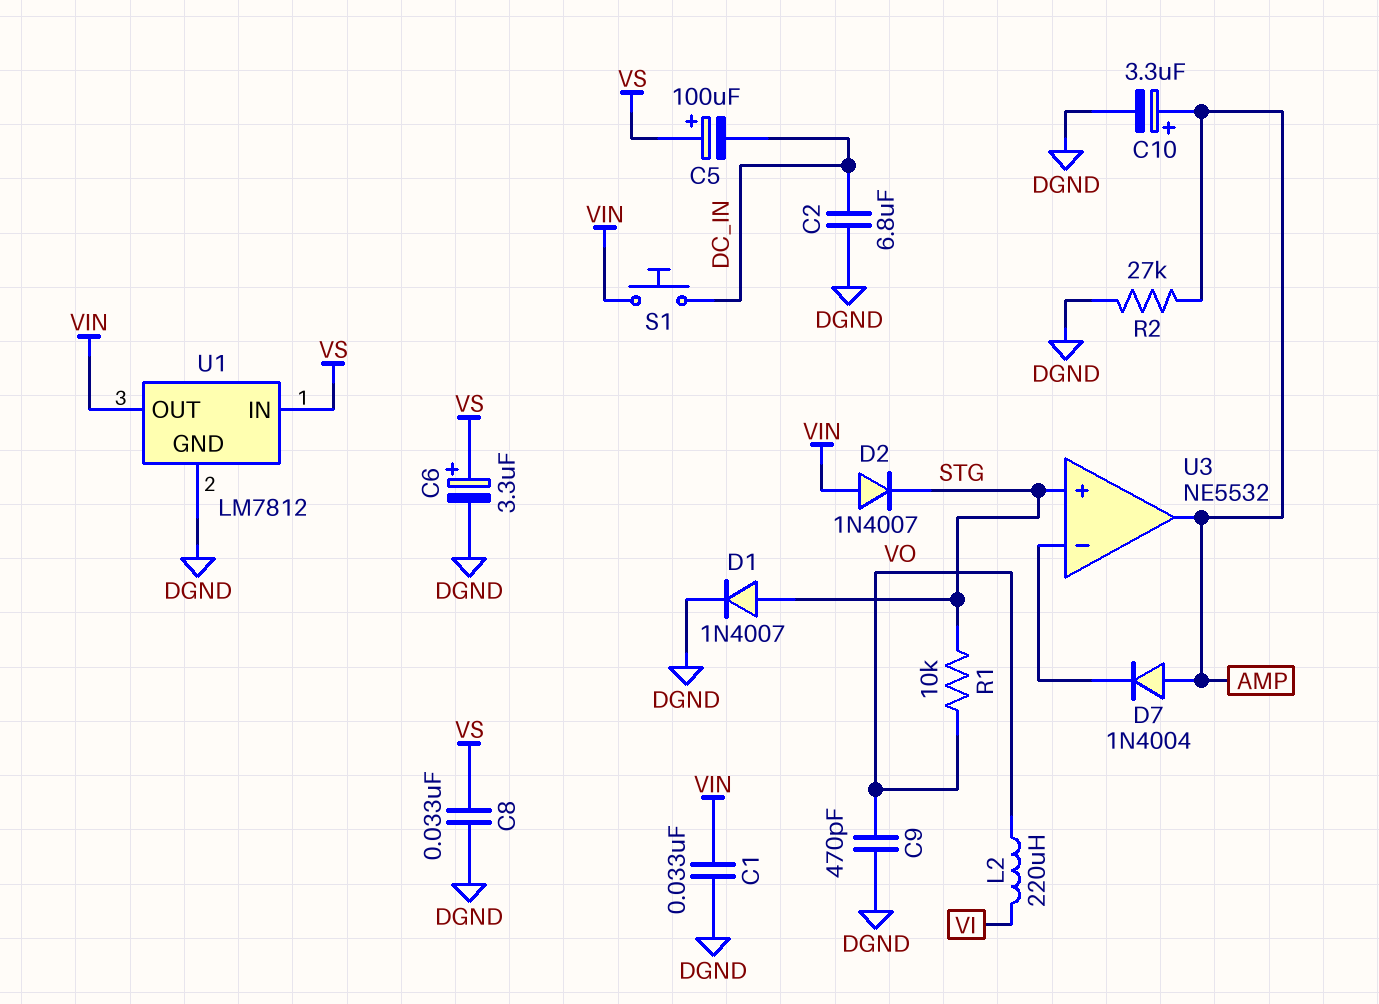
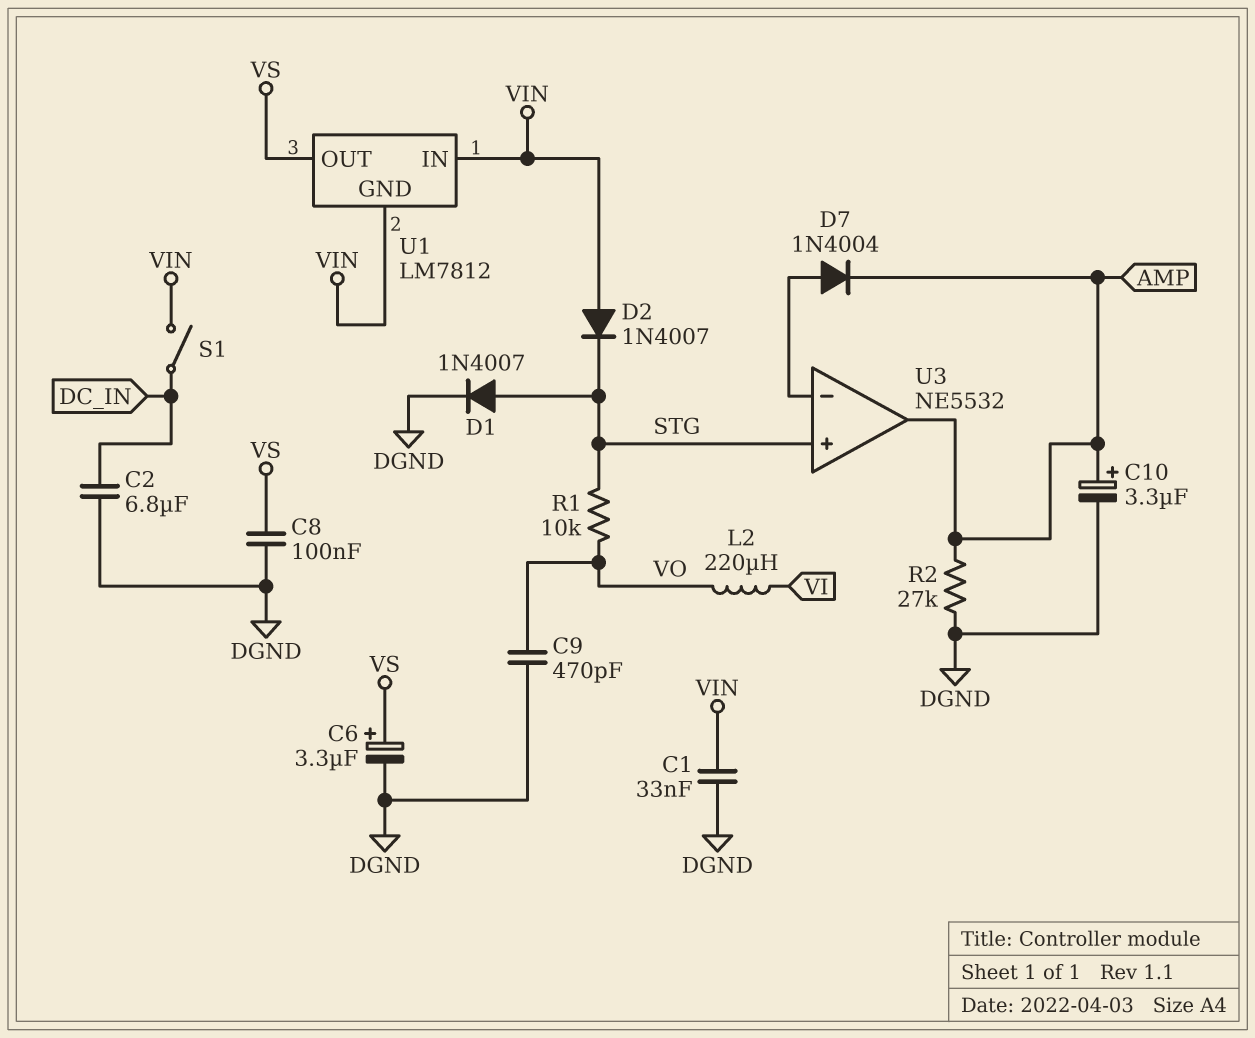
C5: 100uF (plus VS, minus DC_IN) -> none
C8: 33nF (DGND, VS) -> 100nF (DGND, VS)
D7: diode 1N4004 (A AMP, K U3/in-) -> diode 1N4004 (A U3/in-, K AMP)
S1: button (DC_IN, VIN) -> switch (DC_IN, VIN)
U1 pin GND: DGND -> VIN
U1 pin IN: VS -> VIN
U1 pin OUT: VIN -> VS

